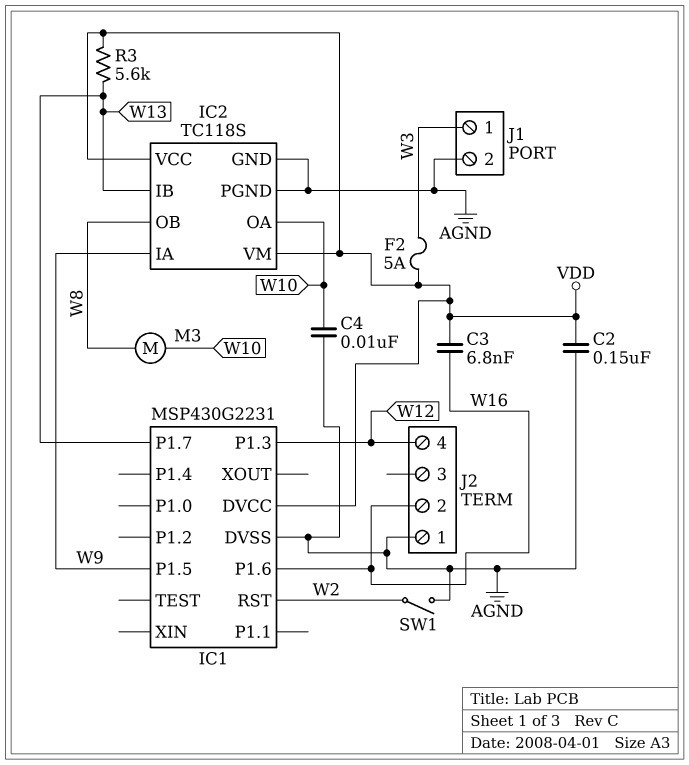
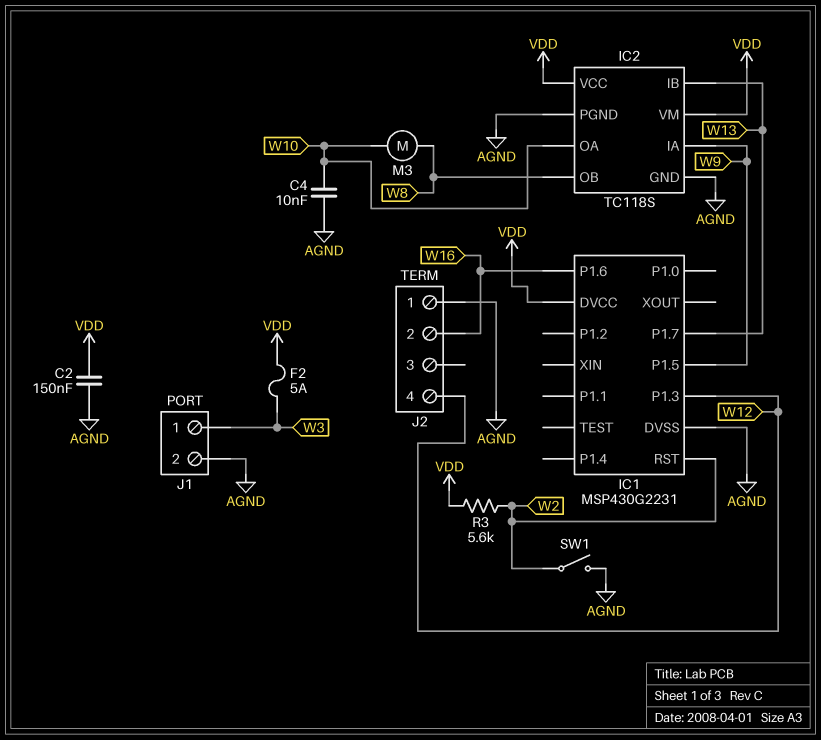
C3: 6.8nF (VDD, W16) -> none
R3: 5.6k (VDD, W13) -> 5.6k (VDD, W2)

